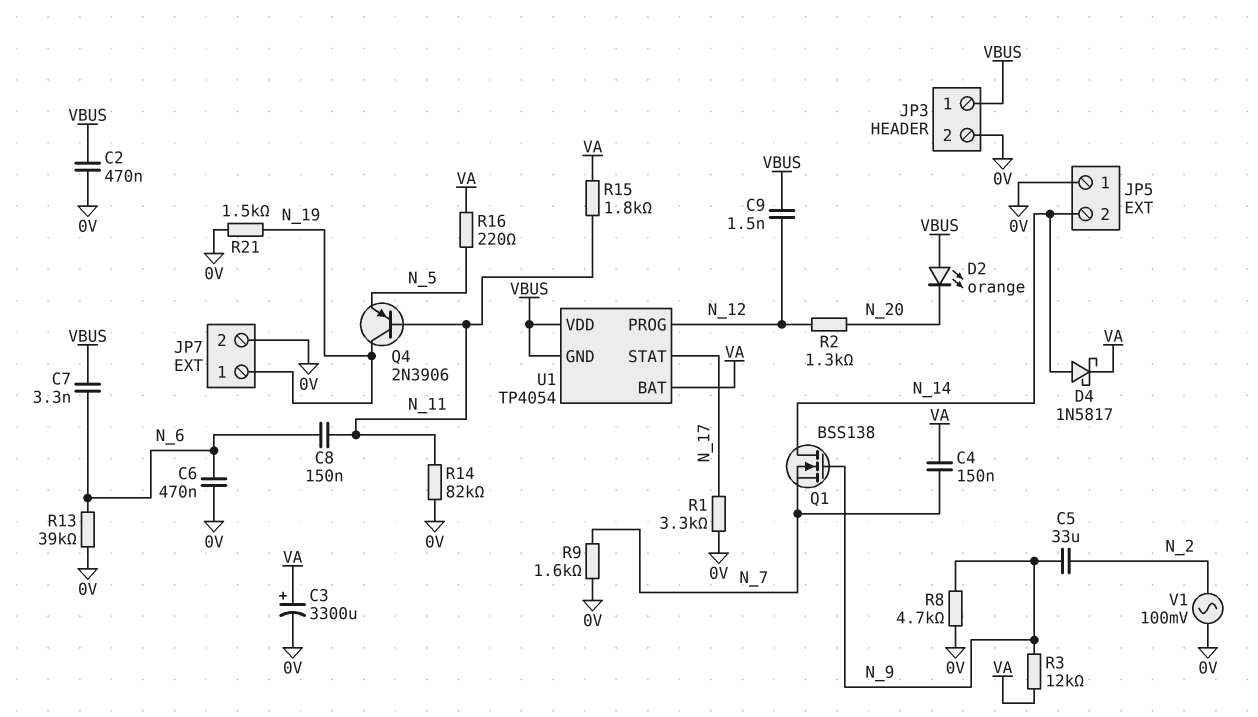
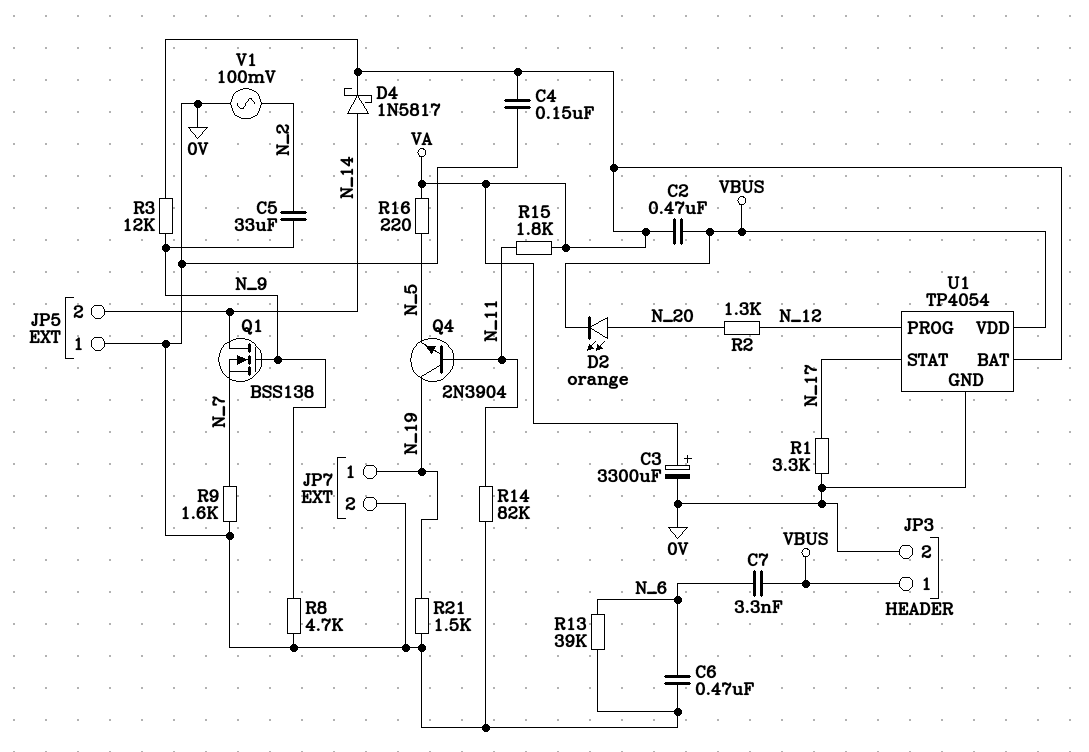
C2: 470nF (0V, VBUS) -> 470nF (VA, VBUS)
C4: 150nF (N_7, VA) -> 150nF (0V, VA)
C8: 150nF (N_6, N_11) -> none
C9: 1.5nF (N_12, VBUS) -> none
D2: LED orange (A VBUS, K N_20) -> LED orange (A N_20, K VBUS)
Q4: PNP 2N3906 (B N_11, C N_19, E N_5) -> NPN 2N3904 (B N_11, C N_19, E N_5)
U1 pin GND: VBUS -> 0V

